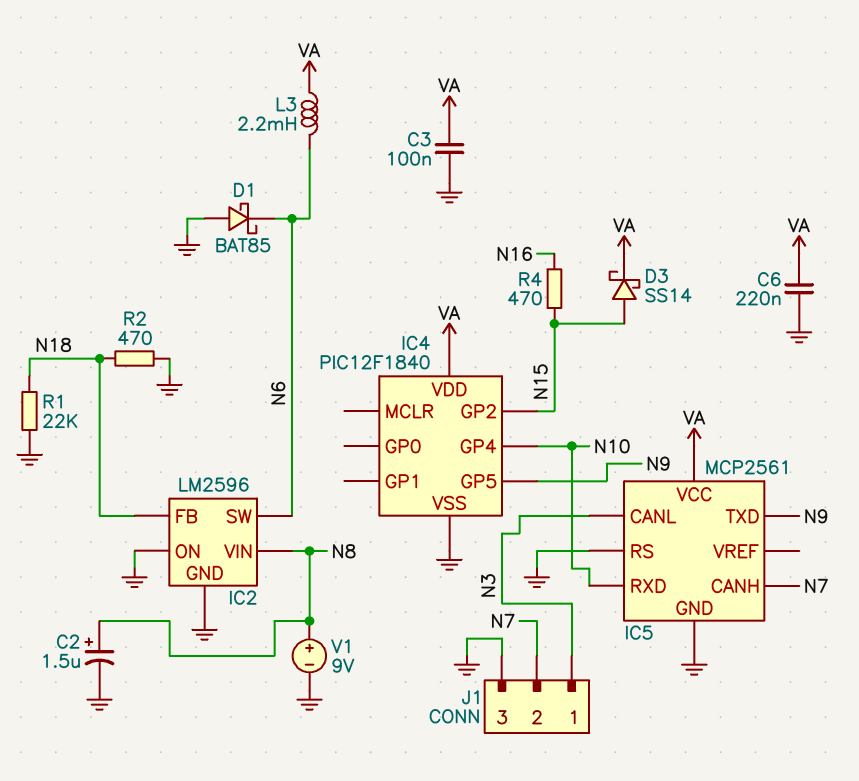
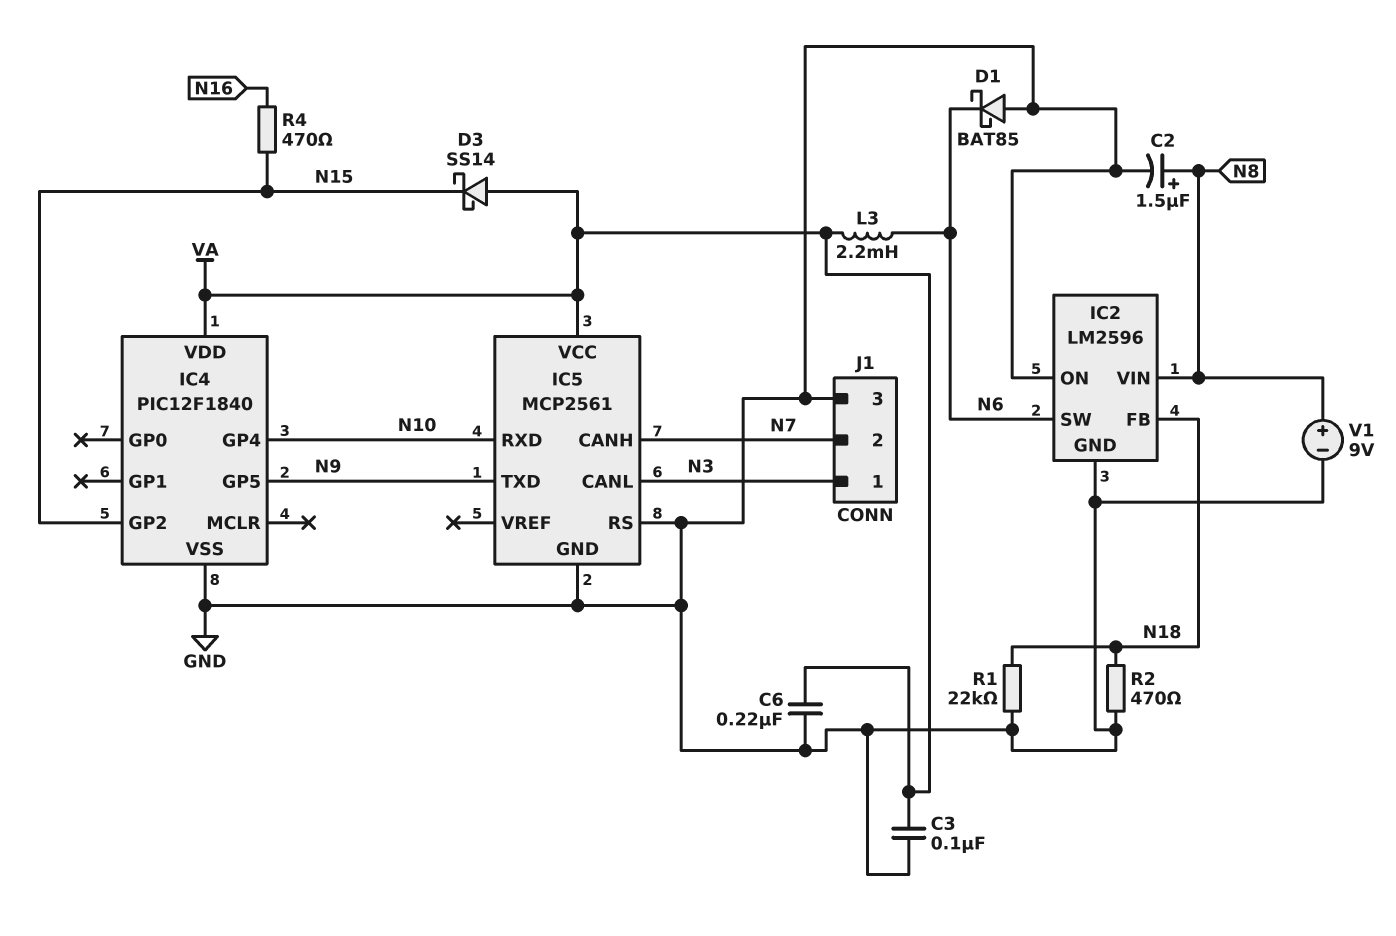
D3: schottky SS14 (A N15, K VA) -> schottky SS14 (A VA, K N15)

